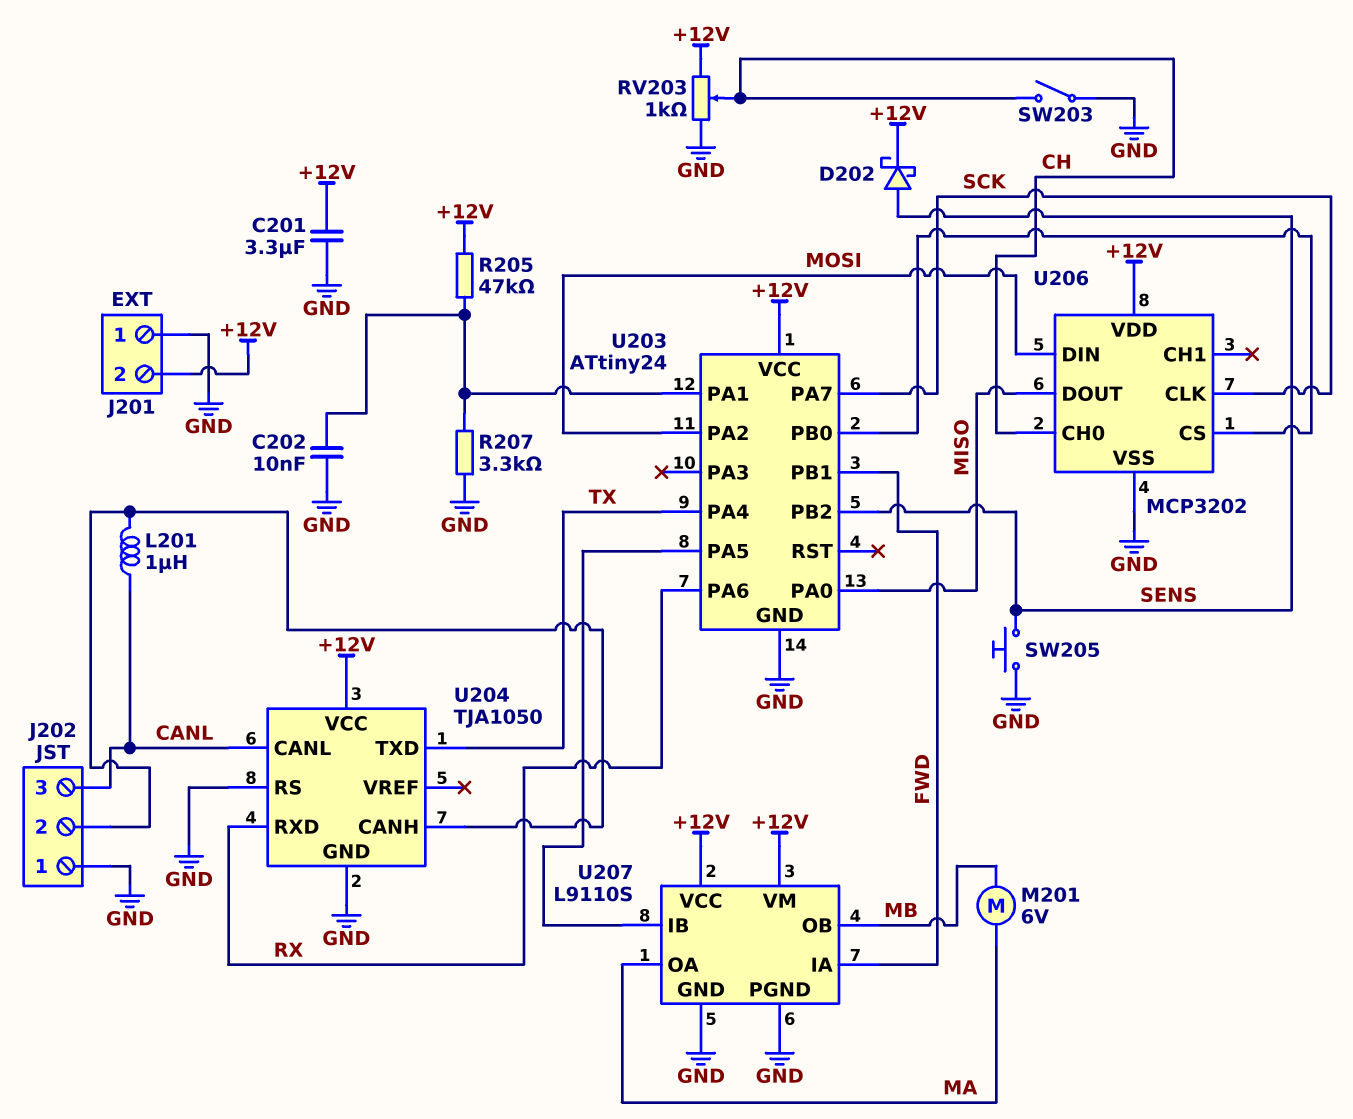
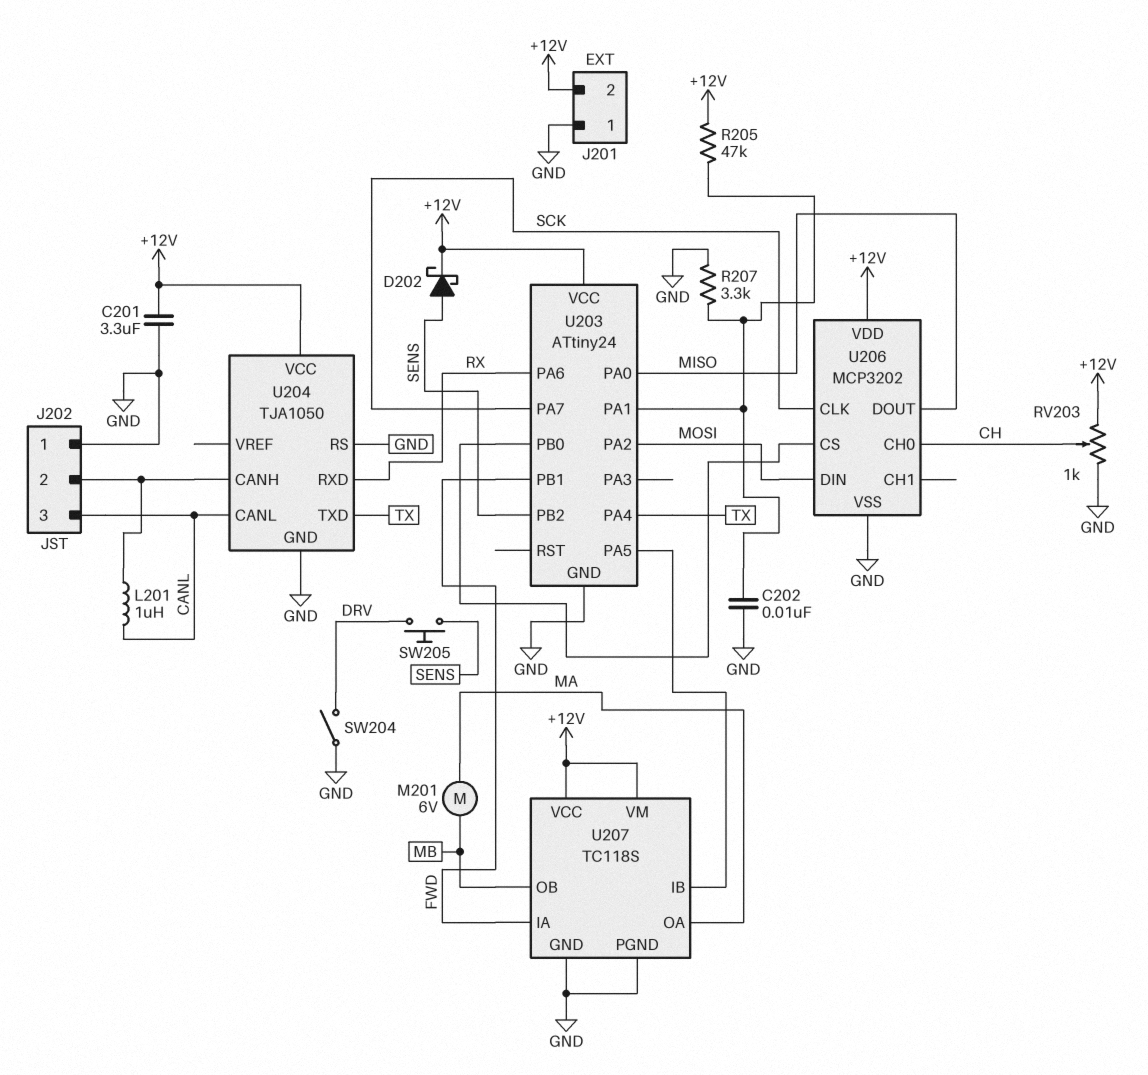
SW203: switch (CH, GND) -> none
SW204: none -> switch (DRV, GND)
SW205: button (GND, SENS) -> button (DRV, SENS)
U207: L9110S -> TC118S

